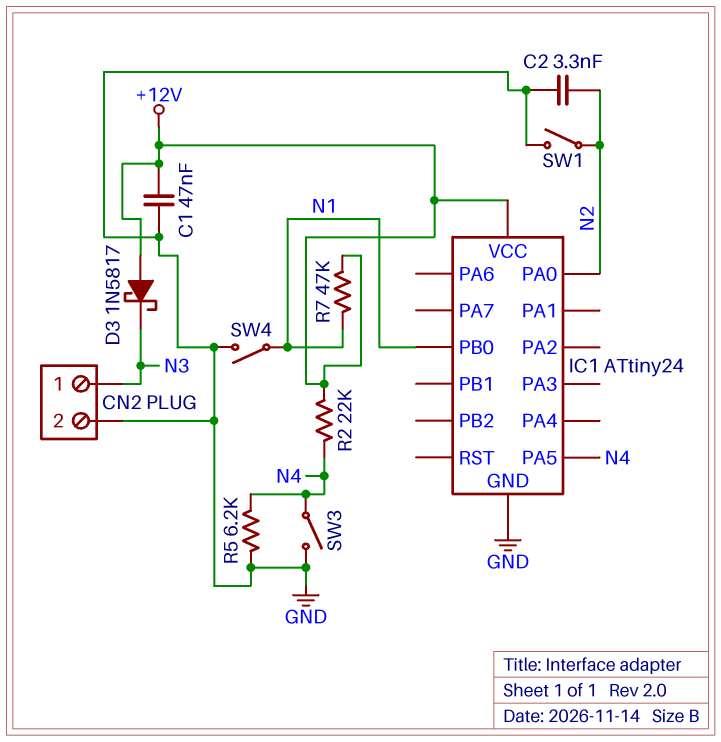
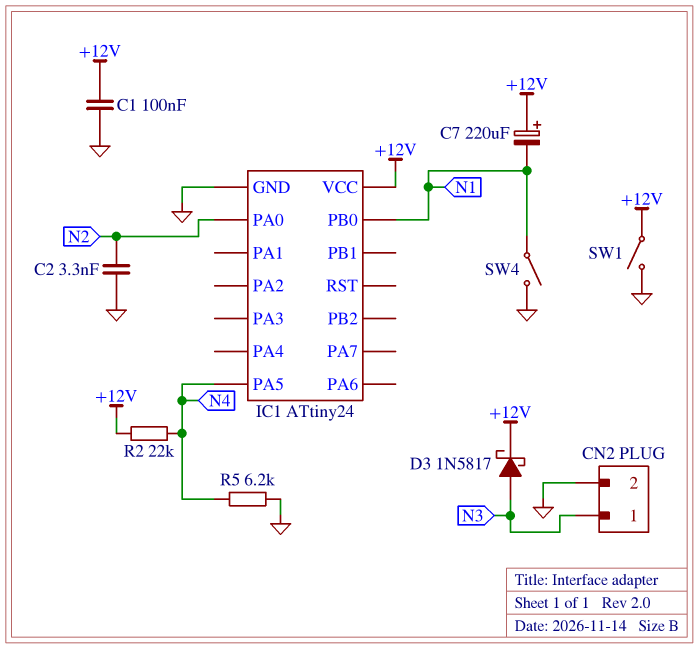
C1: 47nF (+12V, GND) -> 100nF (+12V, GND)
C7: none -> 220uF (plus +12V, minus N1)
D3: schottky 1N5817 (A +12V, K N3) -> schottky 1N5817 (A N3, K +12V)
R7: 47k (+12V, N1) -> none
SW1: switch (GND, N2) -> switch (+12V, GND)
SW3: switch (GND, N4) -> none

